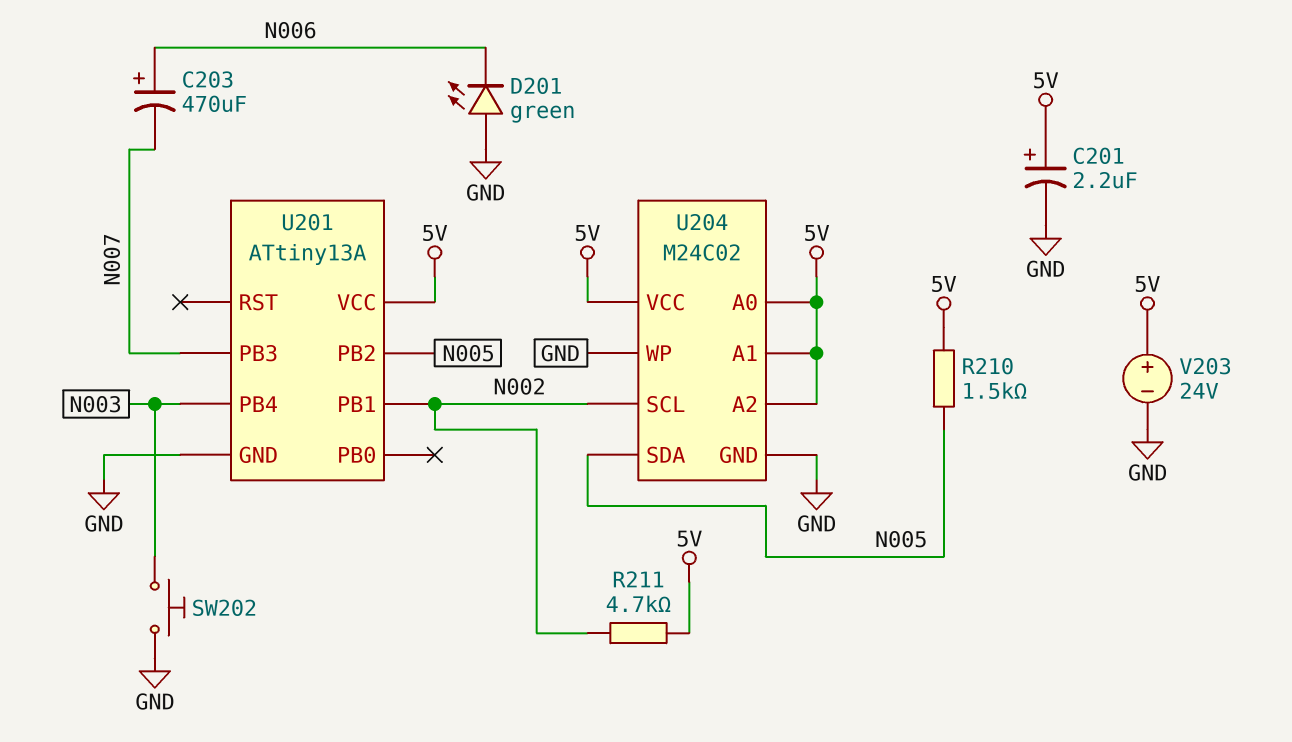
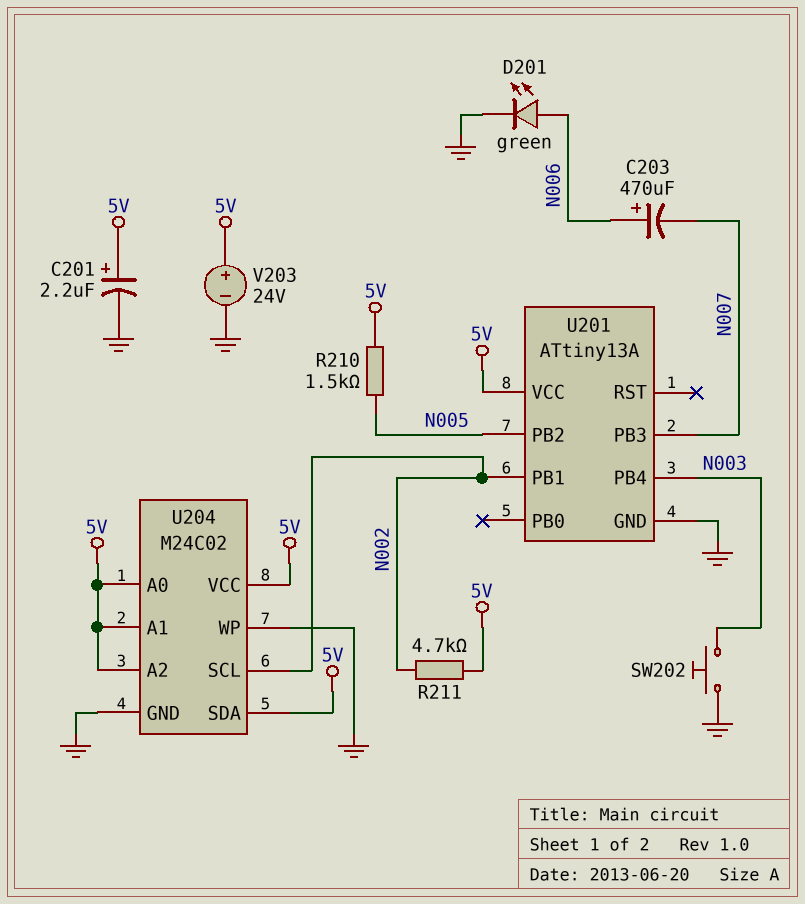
D201: LED green (A GND, K N006) -> LED green (A N006, K GND)
U204 pin SDA: N005 -> 5V

